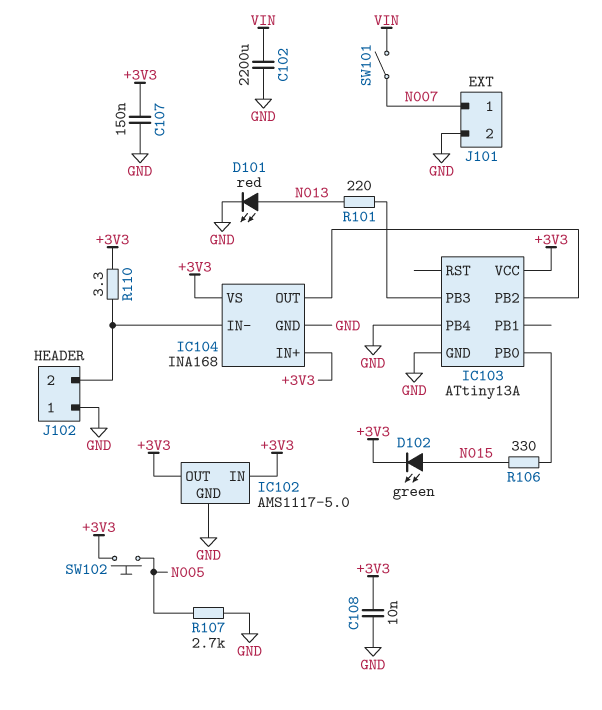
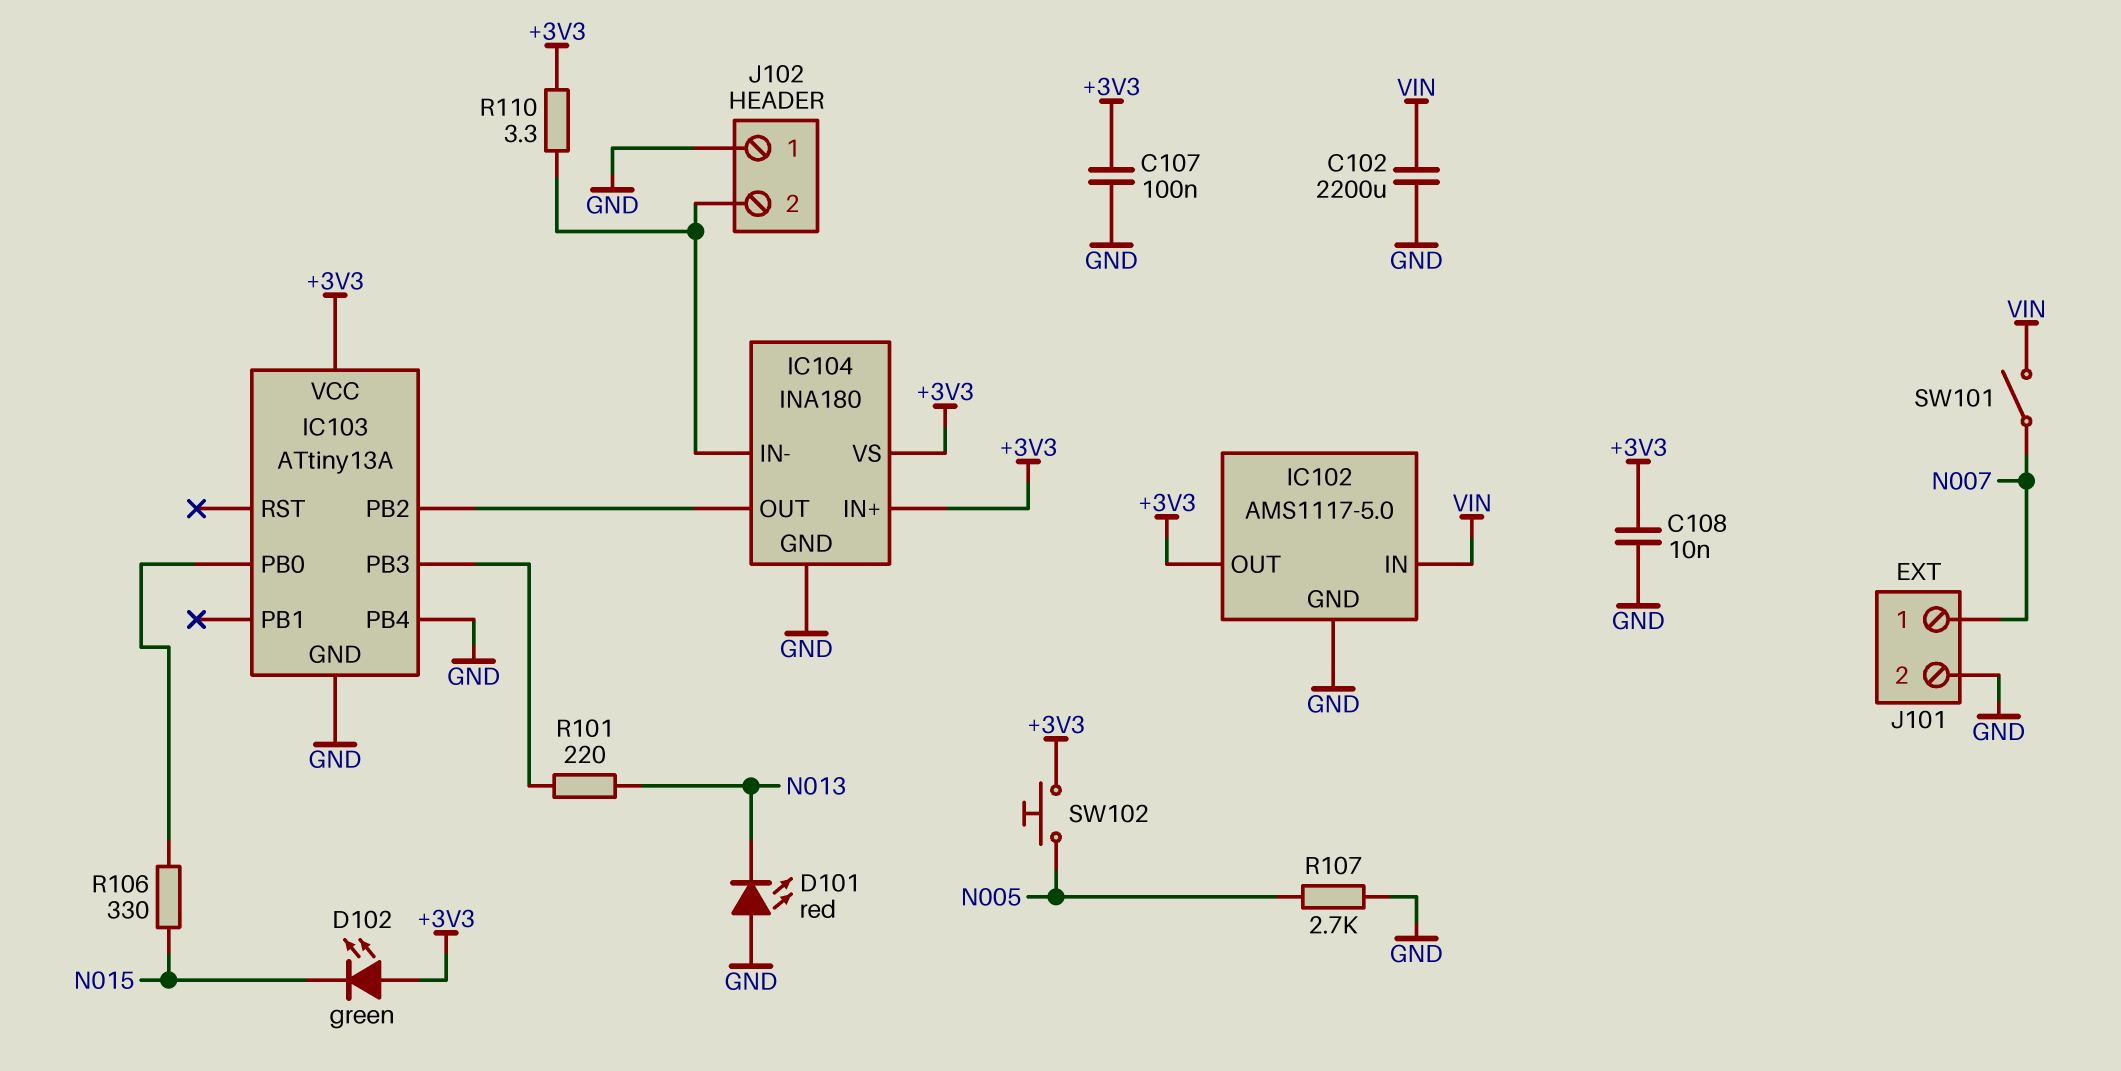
C107: 150nF (+3V3, GND) -> 100nF (+3V3, GND)
D101: LED red (A N013, K GND) -> LED red (A GND, K N013)
D102: LED green (A N015, K +3V3) -> LED green (A +3V3, K N015)
IC102 pin IN: +3V3 -> VIN
IC104: INA168 -> INA180

